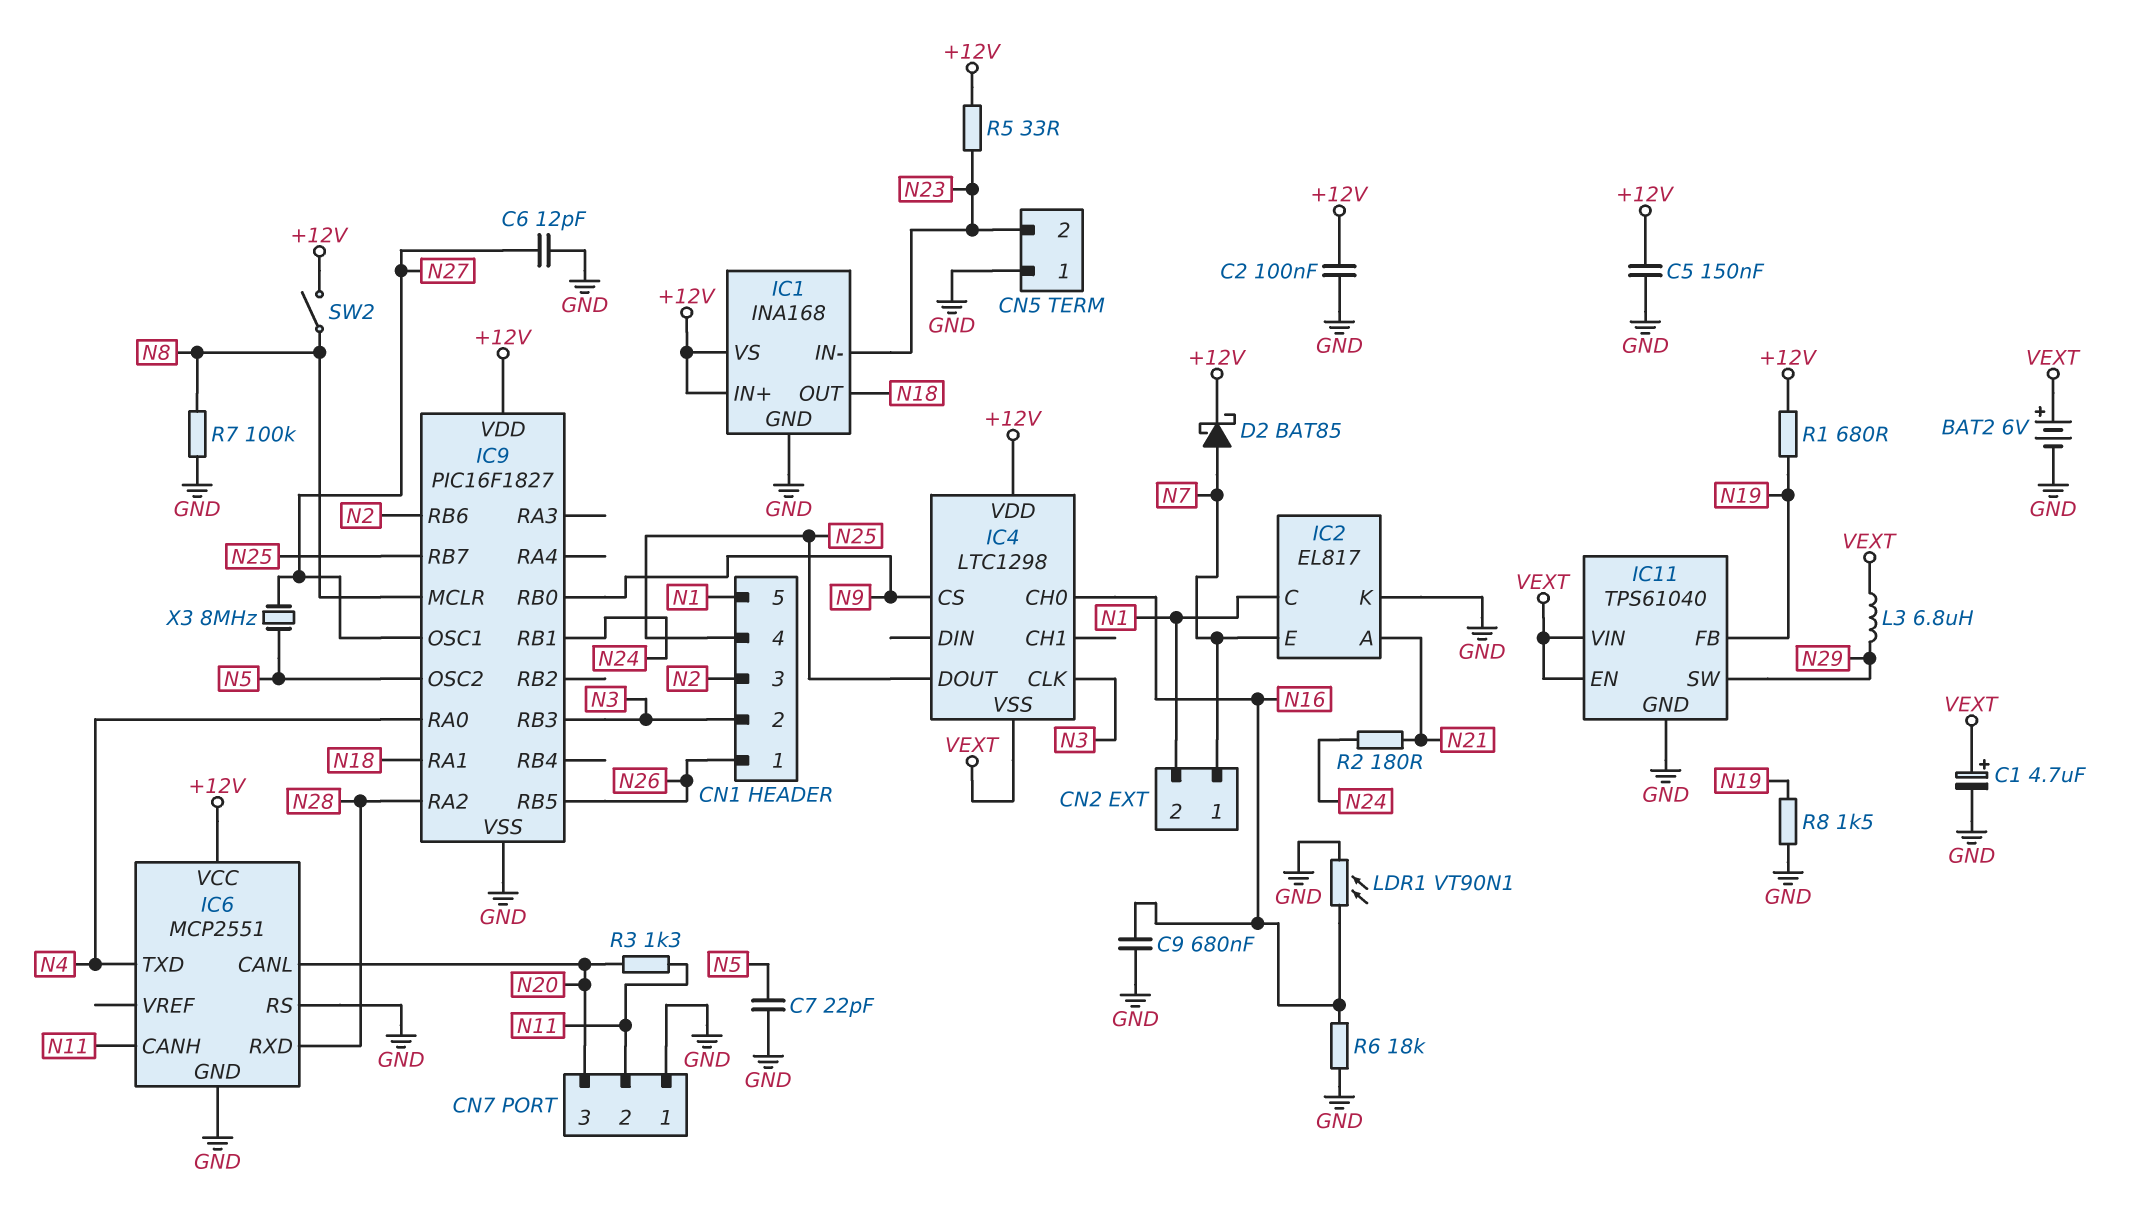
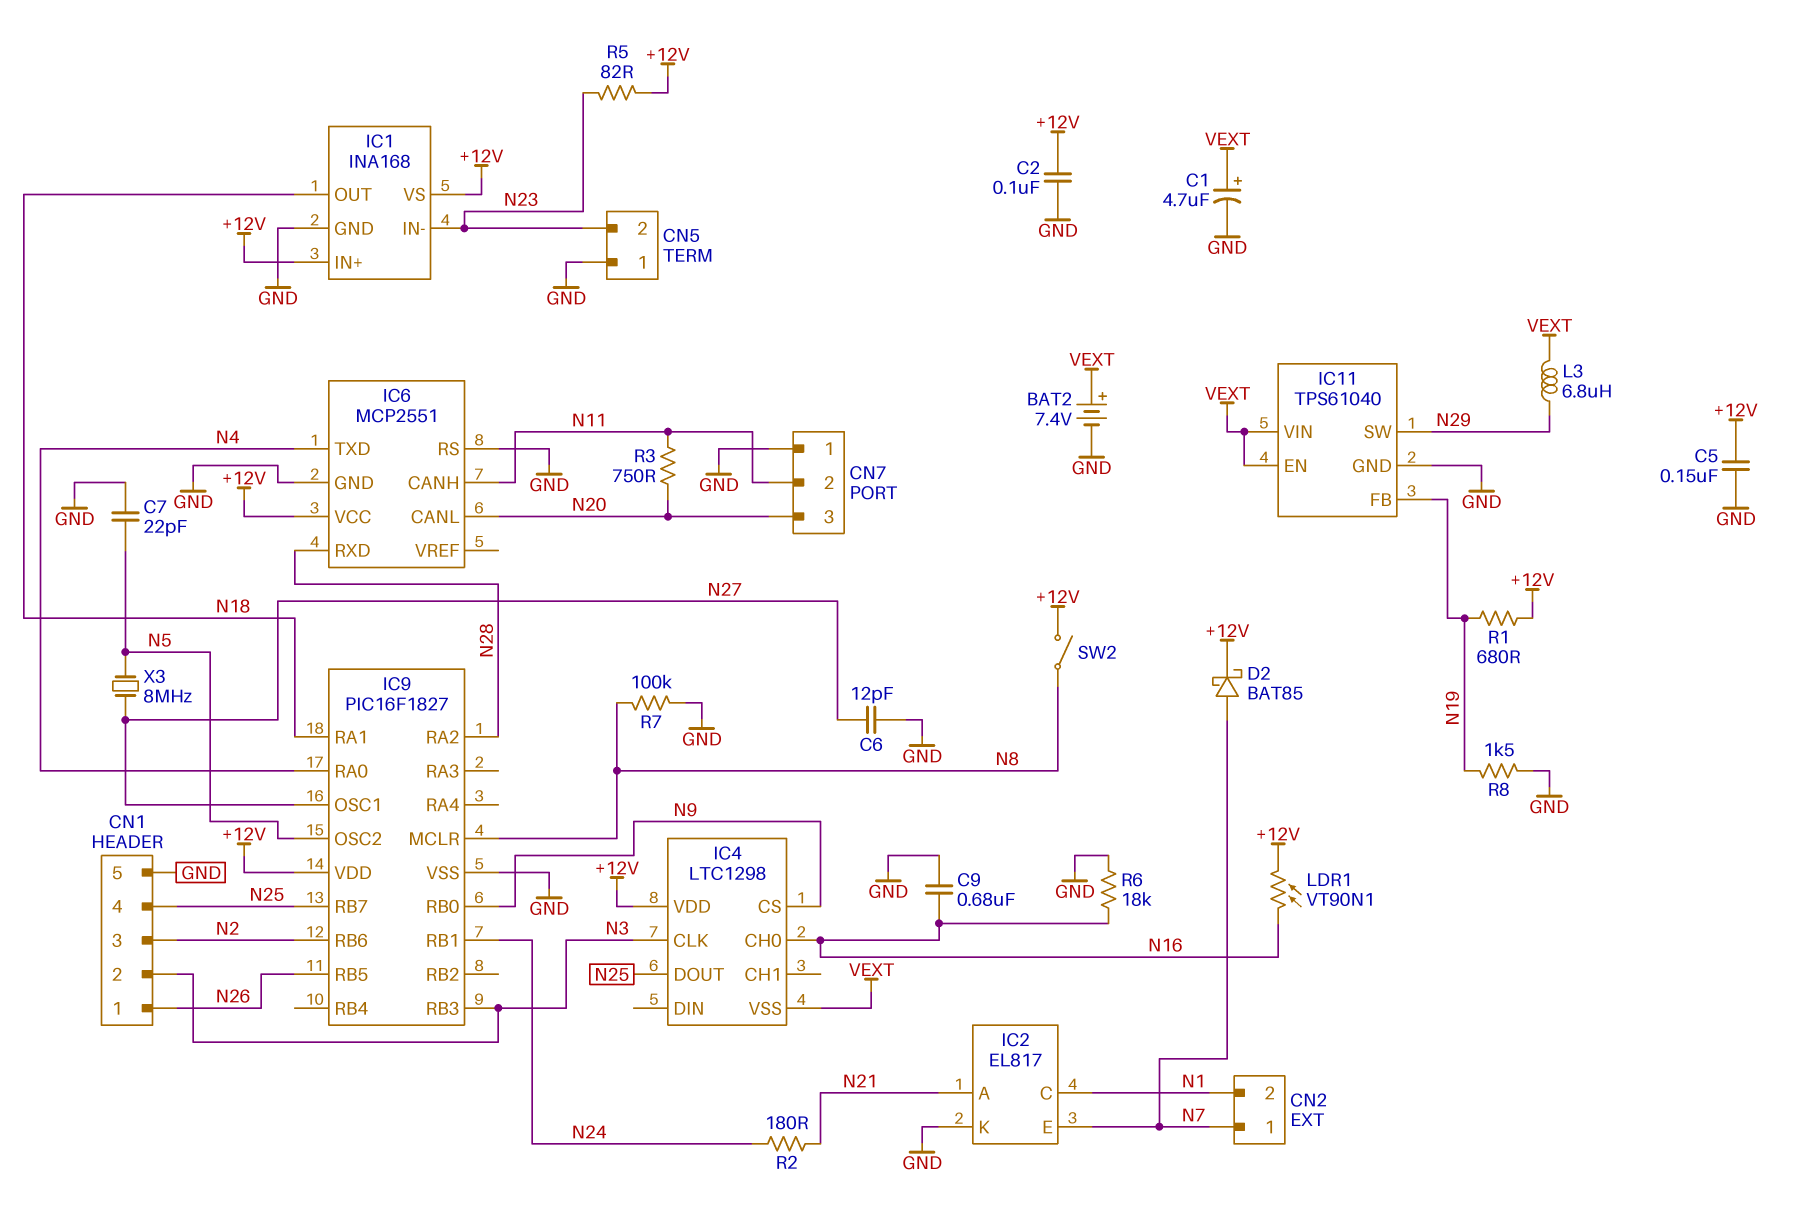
BAT2: 6V (plus VEXT, minus GND) -> 7.4V (plus VEXT, minus GND)
CN1 pin 5: N1 -> GND
LDR1: VT90N1 (GND, N16) -> VT90N1 (+12V, N16)
R3: 1.3k (N11, N20) -> 750 (N11, N20)
R5: 33 (+12V, N23) -> 82 (+12V, N23)

